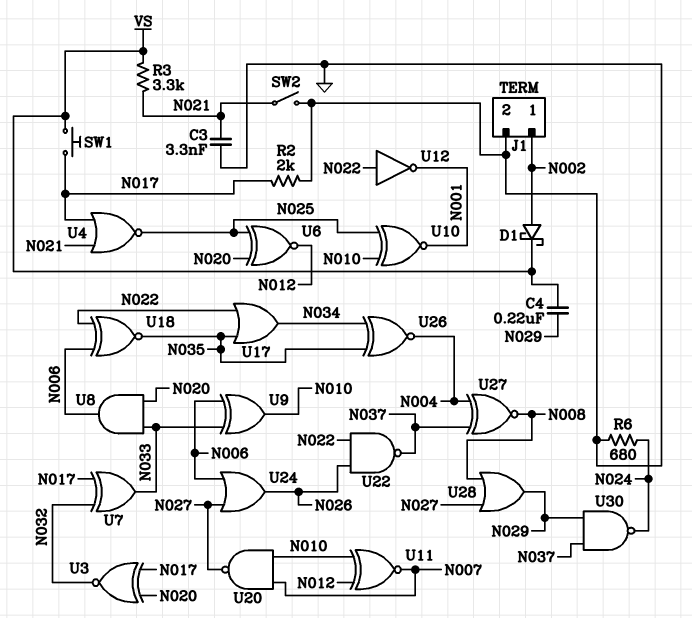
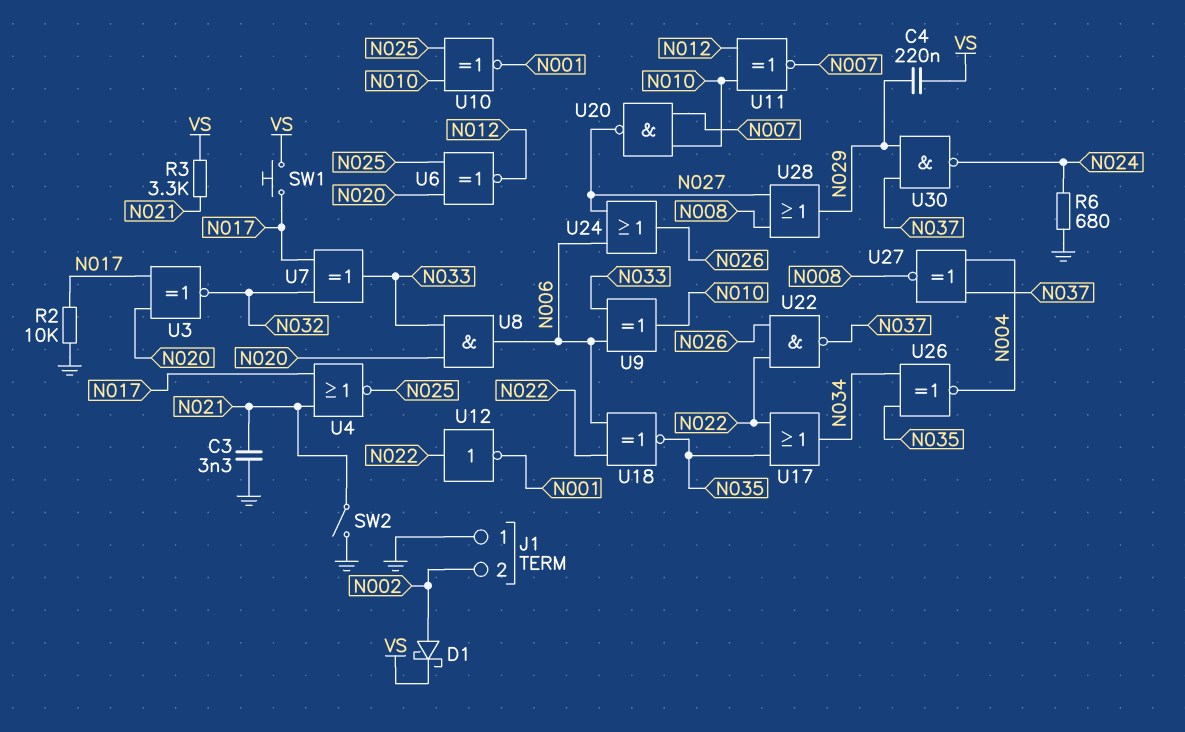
J1 pin 1: N002 -> GND
J1 pin 2: GND -> N002
R2: 2k (GND, N017) -> 10k (GND, N017)

